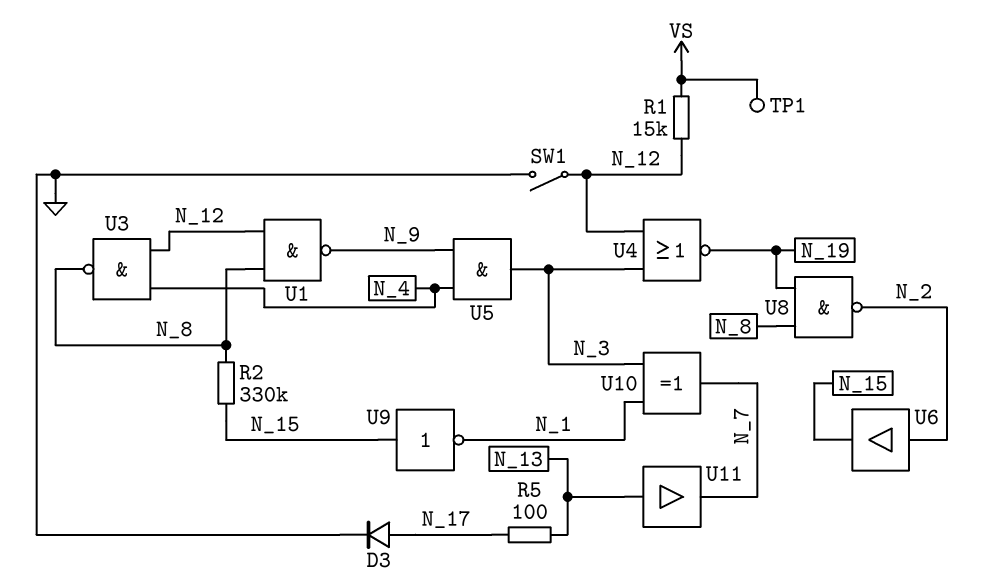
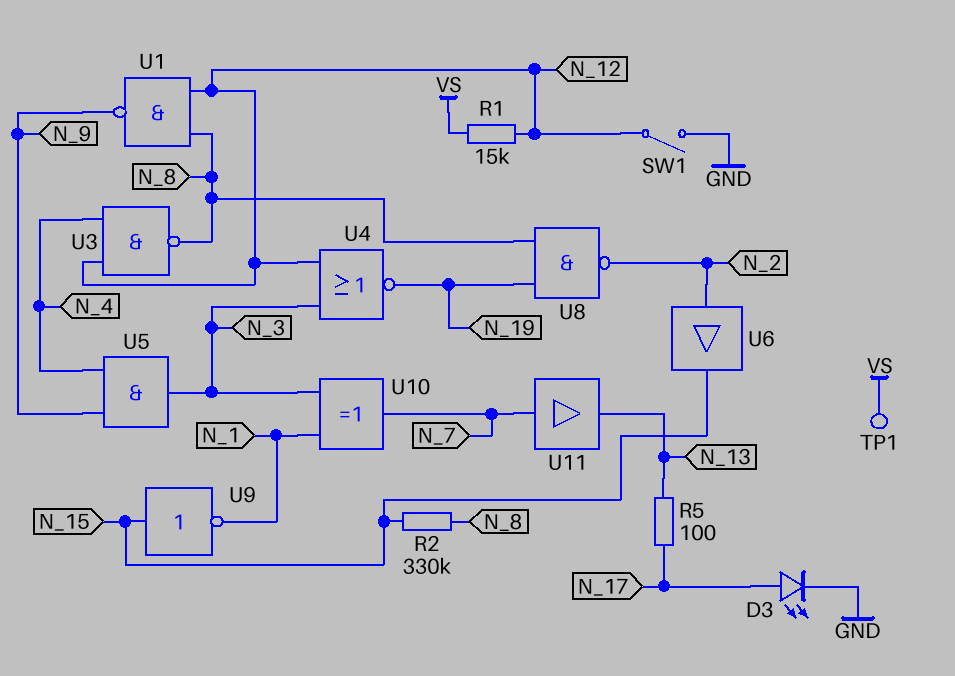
D3: diode (A N_17, K GND) -> LED (A N_17, K GND)
U11: buffer (in N_13, out N_7) -> buffer (in N_7, out N_13)

